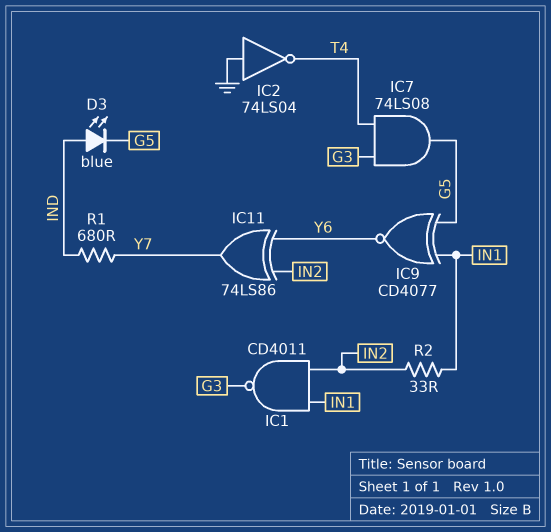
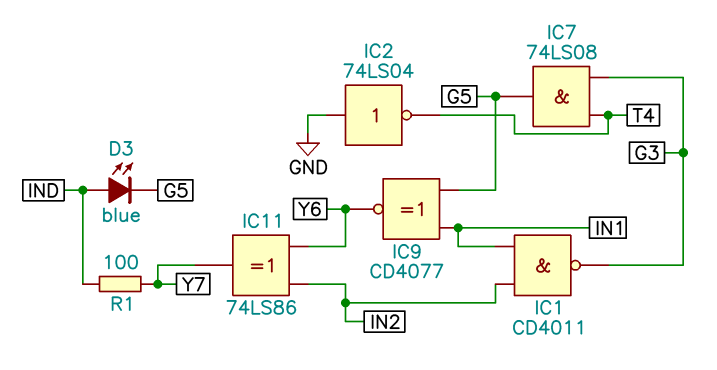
R1: 680 (IND, Y7) -> 100 (IND, Y7)
R2: 33 (IN1, IN2) -> none

